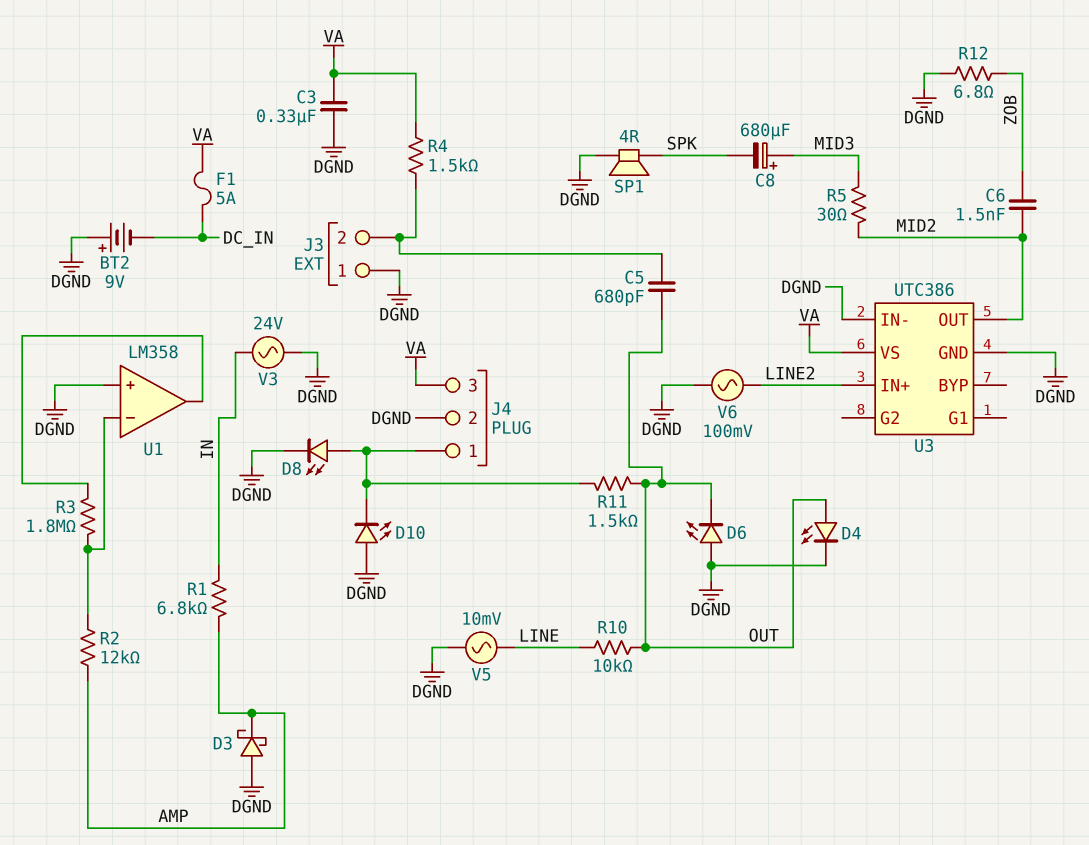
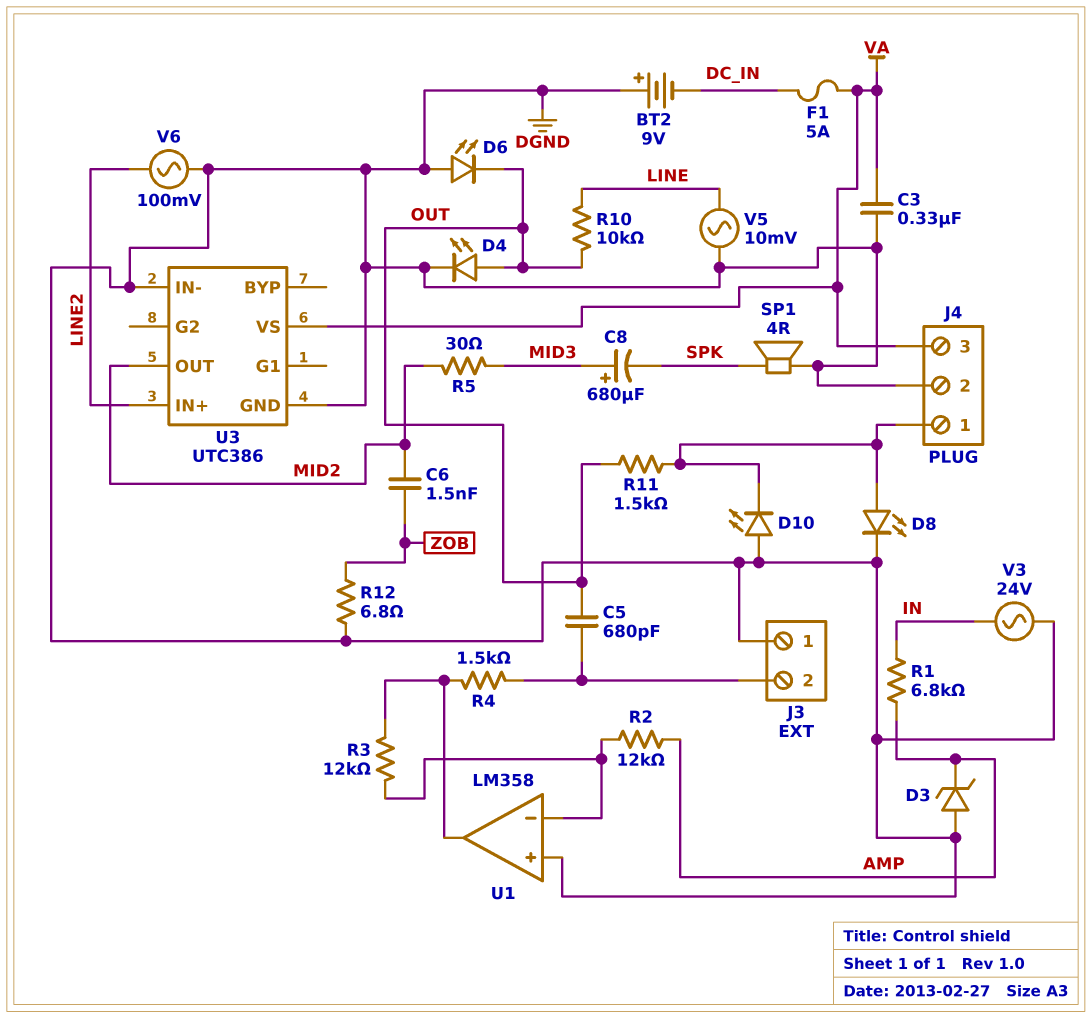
D3: schottky (A DGND, K AMP) -> zener (A DGND, K AMP)
R3: 1.8M (U1/in-, U1/out) -> 12k (U1/in-, U1/out)
R4: 1.5k (J3/2, VA) -> 1.5k (J3/2, U1/out)

